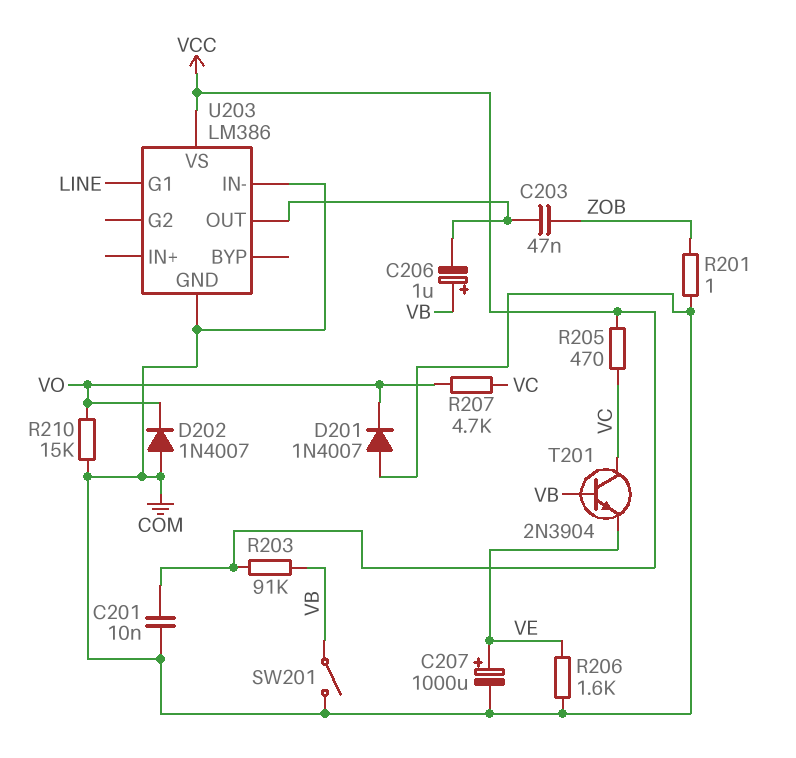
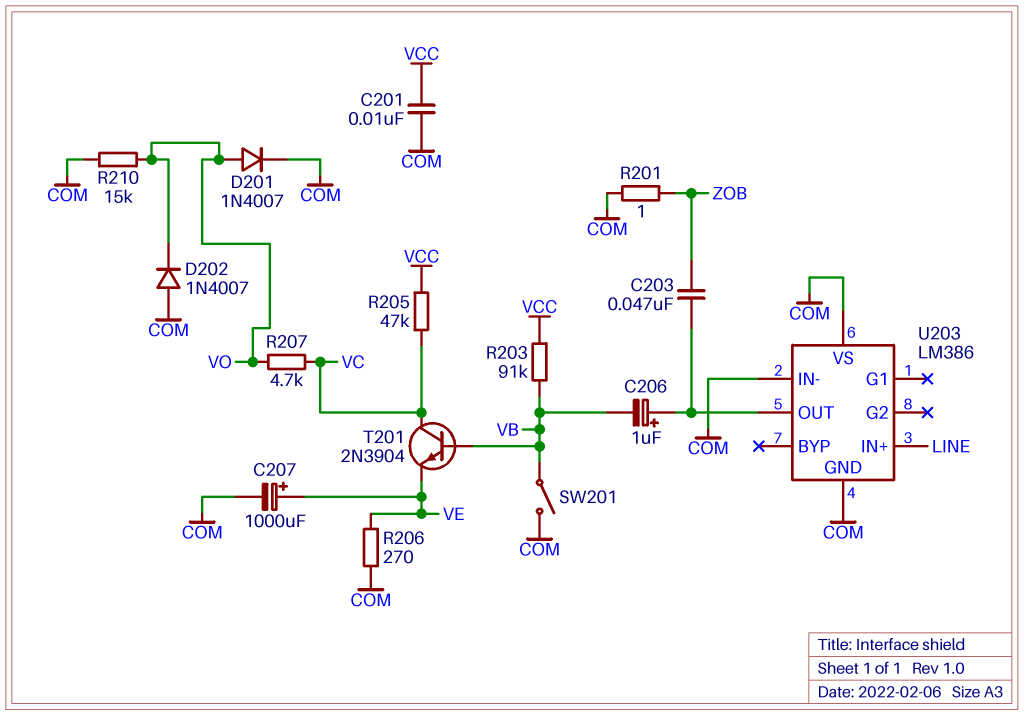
C206: 1uF (plus VB, minus U203/OUT) -> 1uF (plus U203/OUT, minus VB)
D201: diode 1N4007 (A COM, K VO) -> diode 1N4007 (A VO, K COM)
R205: 470 (VC, VCC) -> 47k (VC, VCC)
R206: 1.6k (COM, VE) -> 270 (COM, VE)
U203 pin G1: LINE -> none
U203 pin IN+: none -> LINE
U203 pin VS: VCC -> COM

